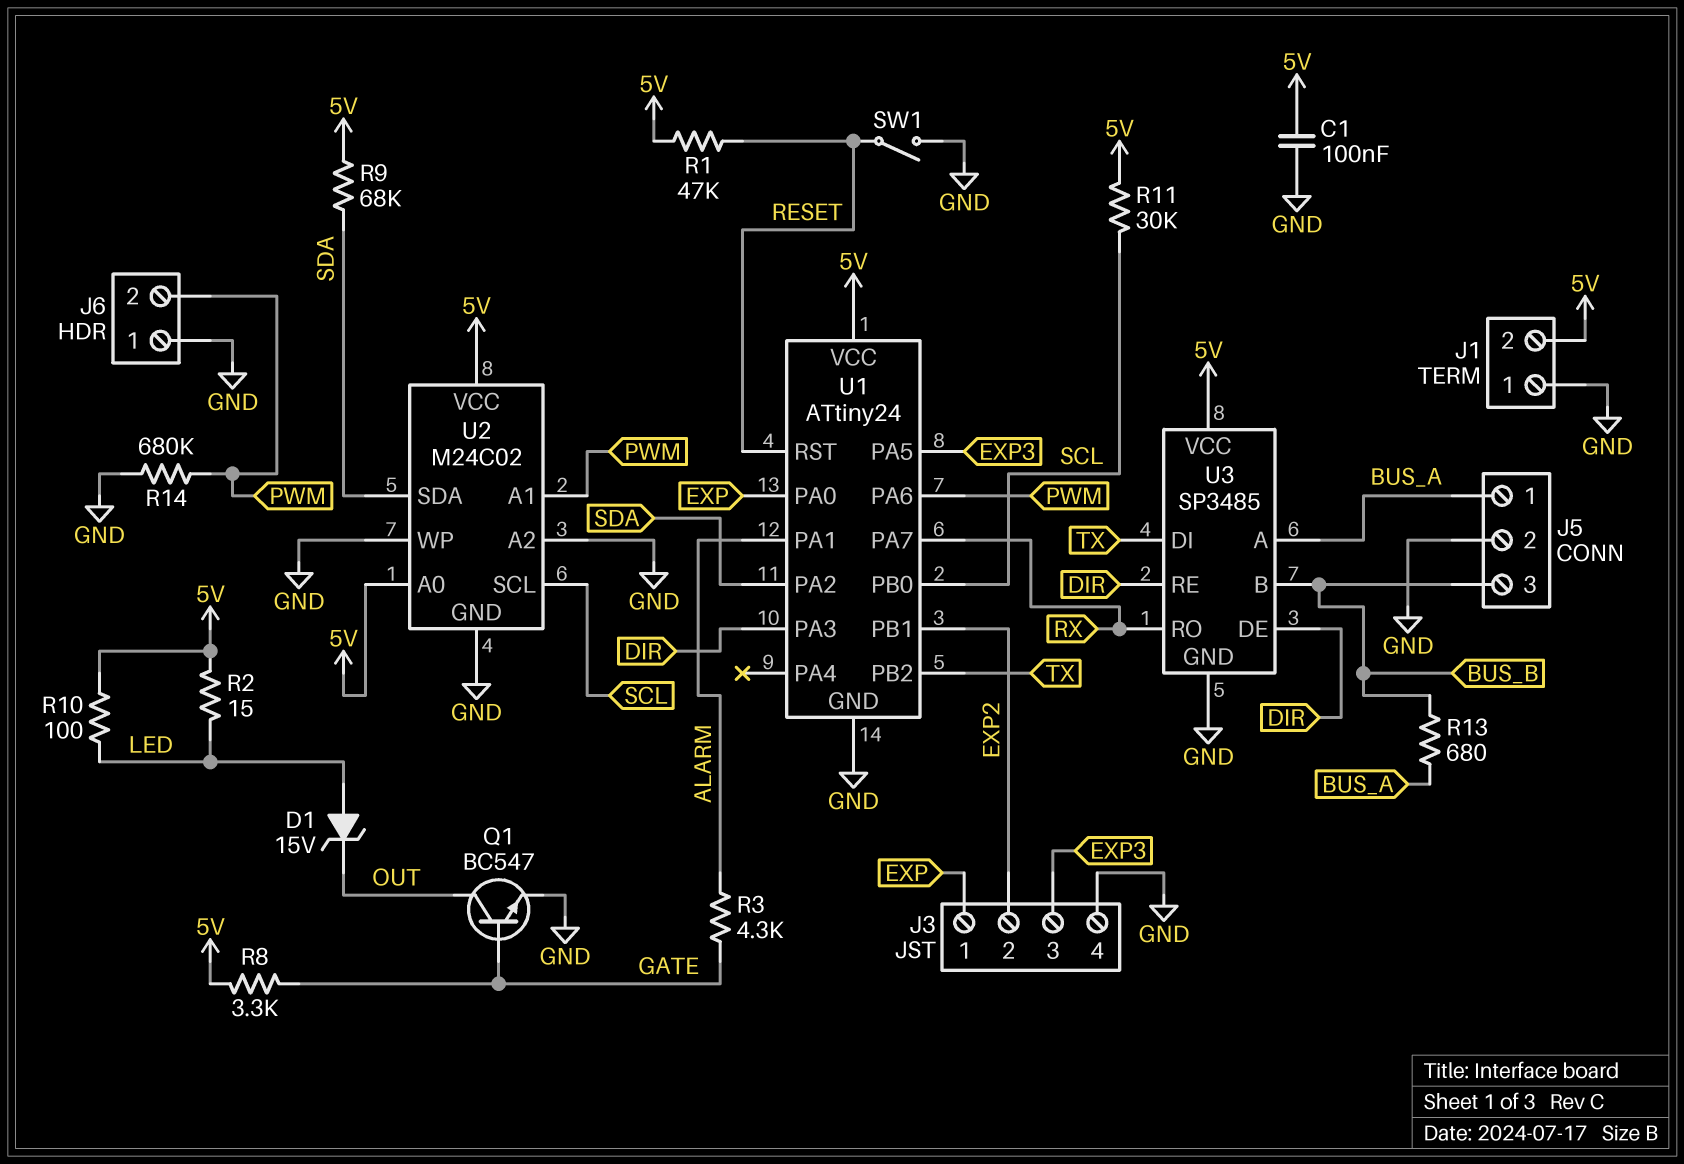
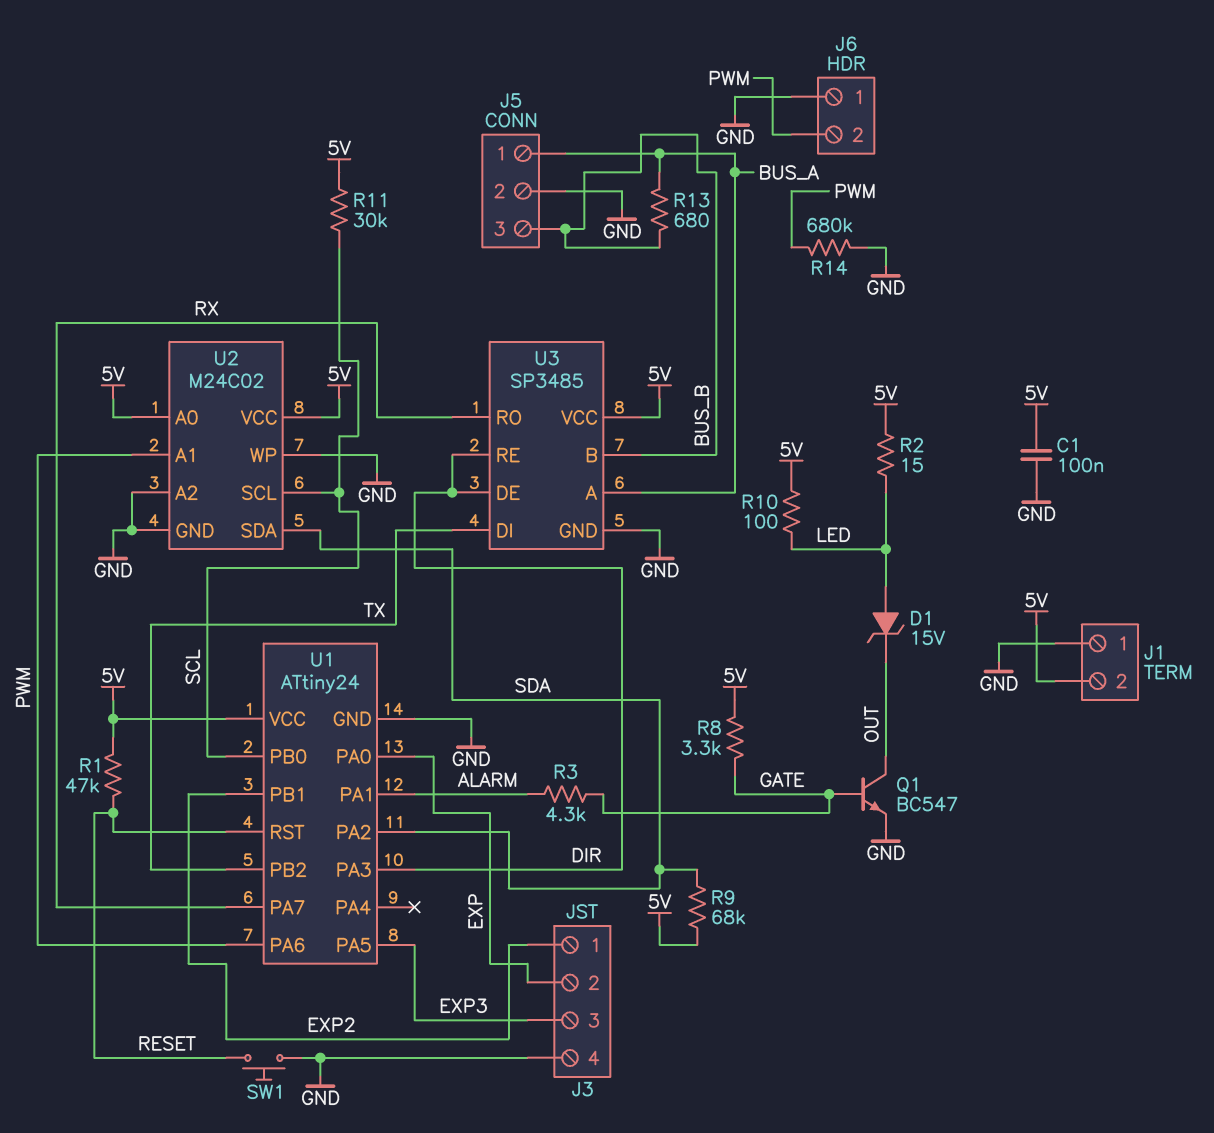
J3 pin 1: EXP -> EXP2
J3 pin 2: EXP2 -> EXP
SW1: switch (GND, RESET) -> button (GND, RESET)

